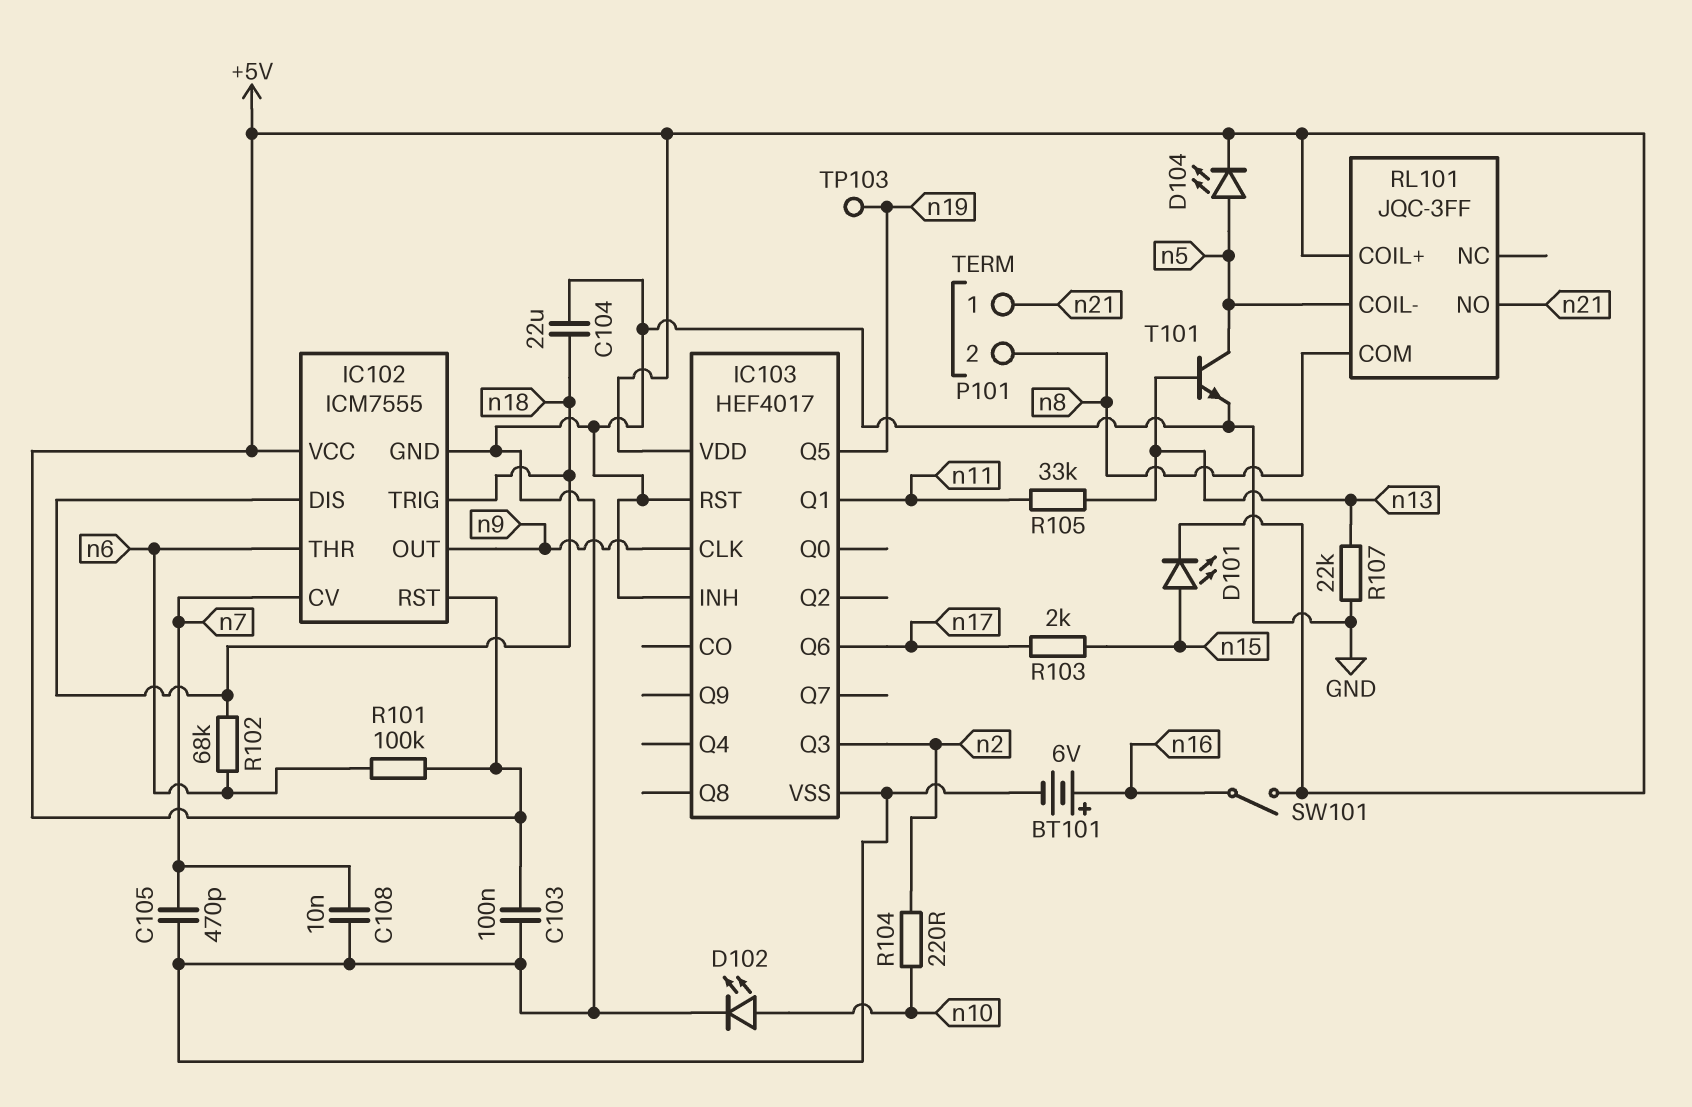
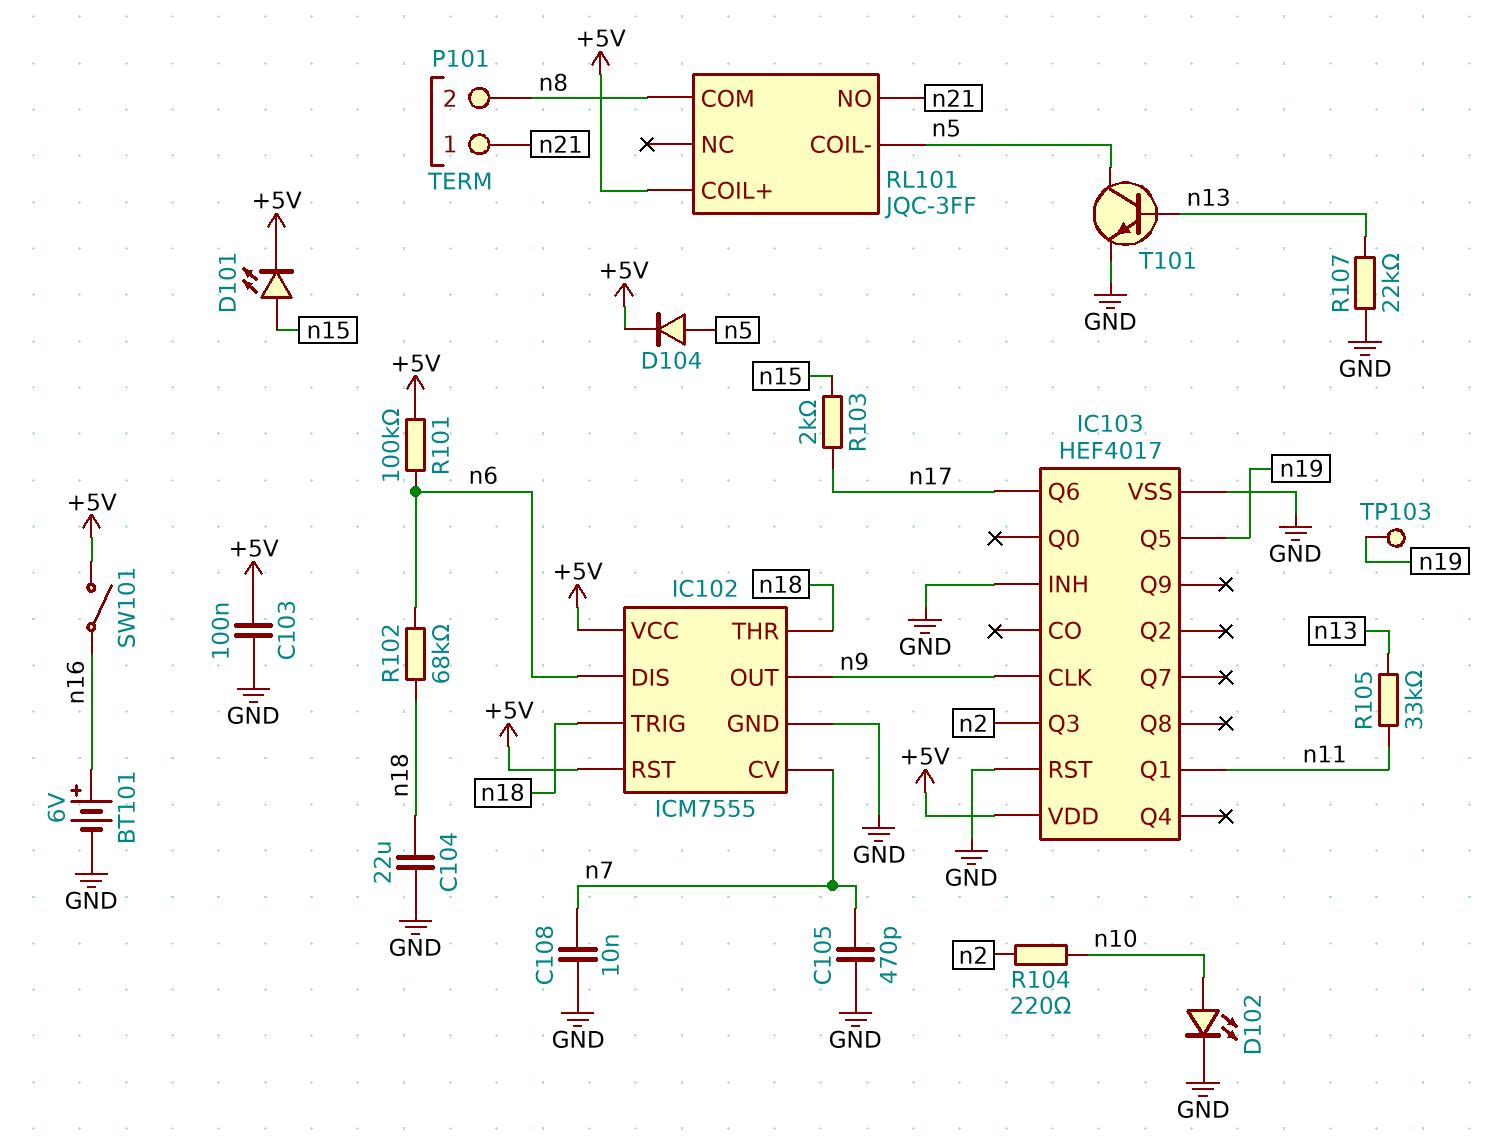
D104: LED (A n5, K +5V) -> diode (A n5, K +5V)
IC102 pin DIS: n18 -> n6
IC102 pin THR: n6 -> n18

